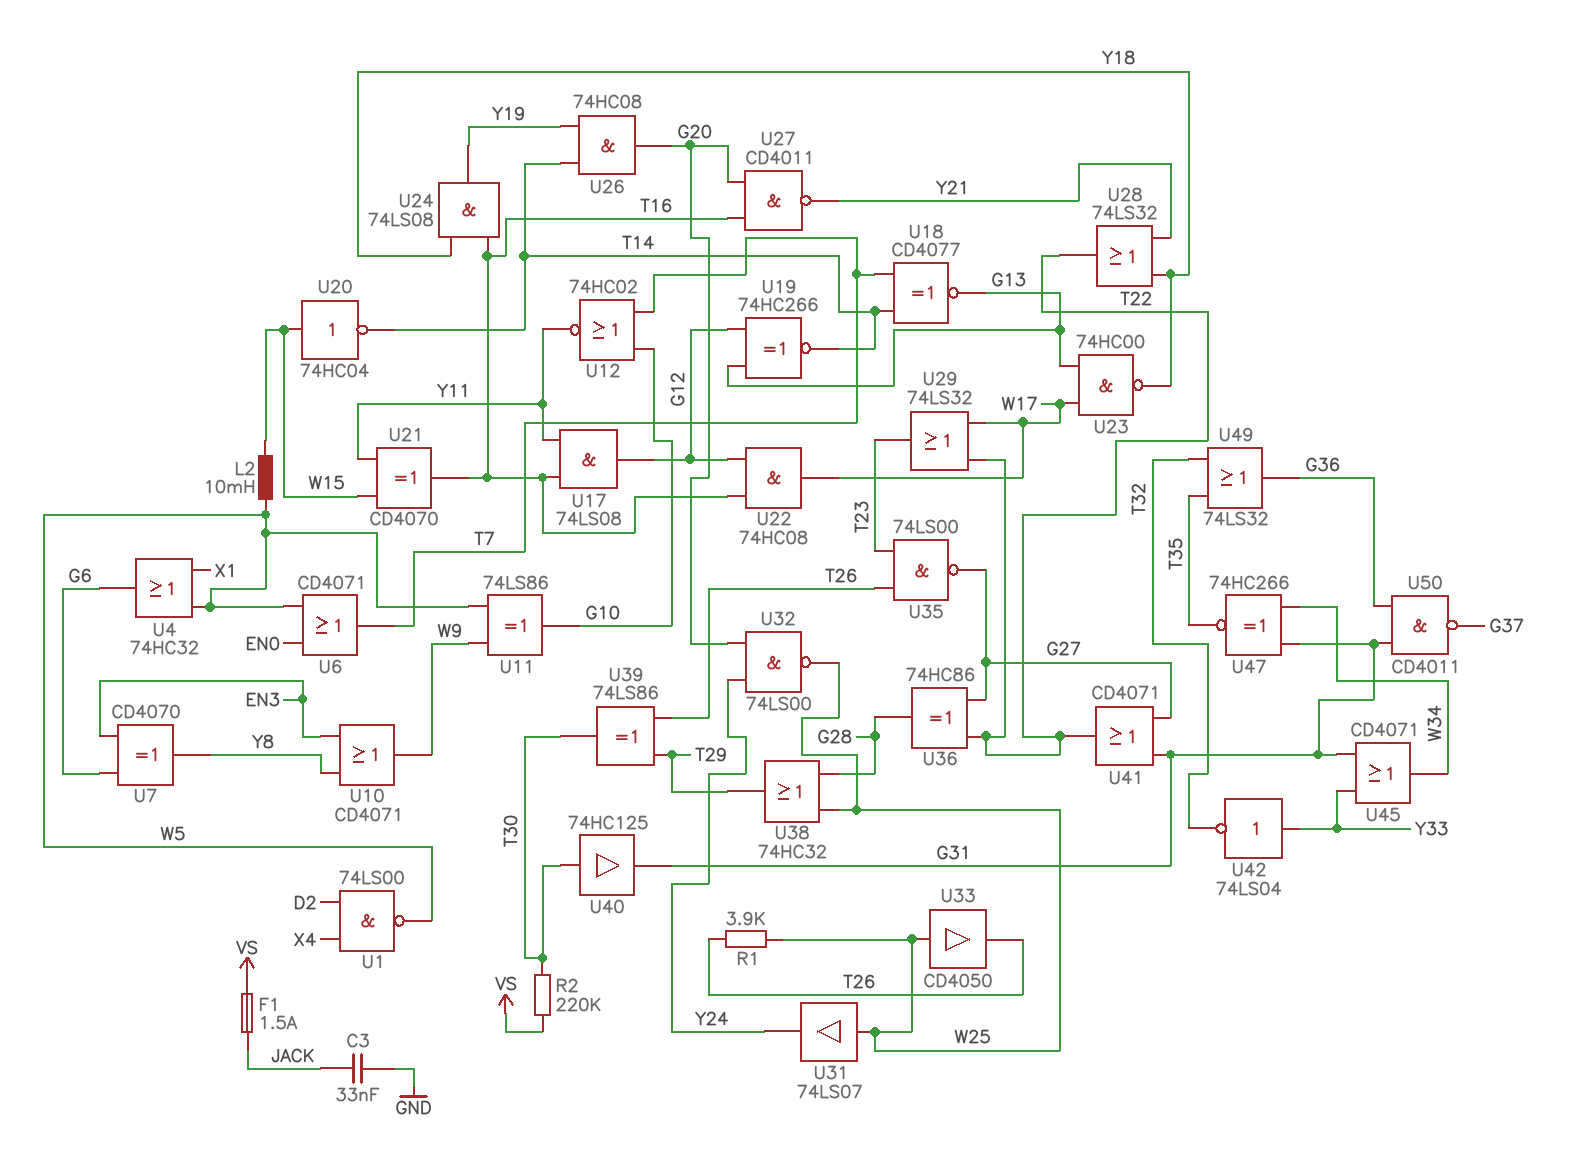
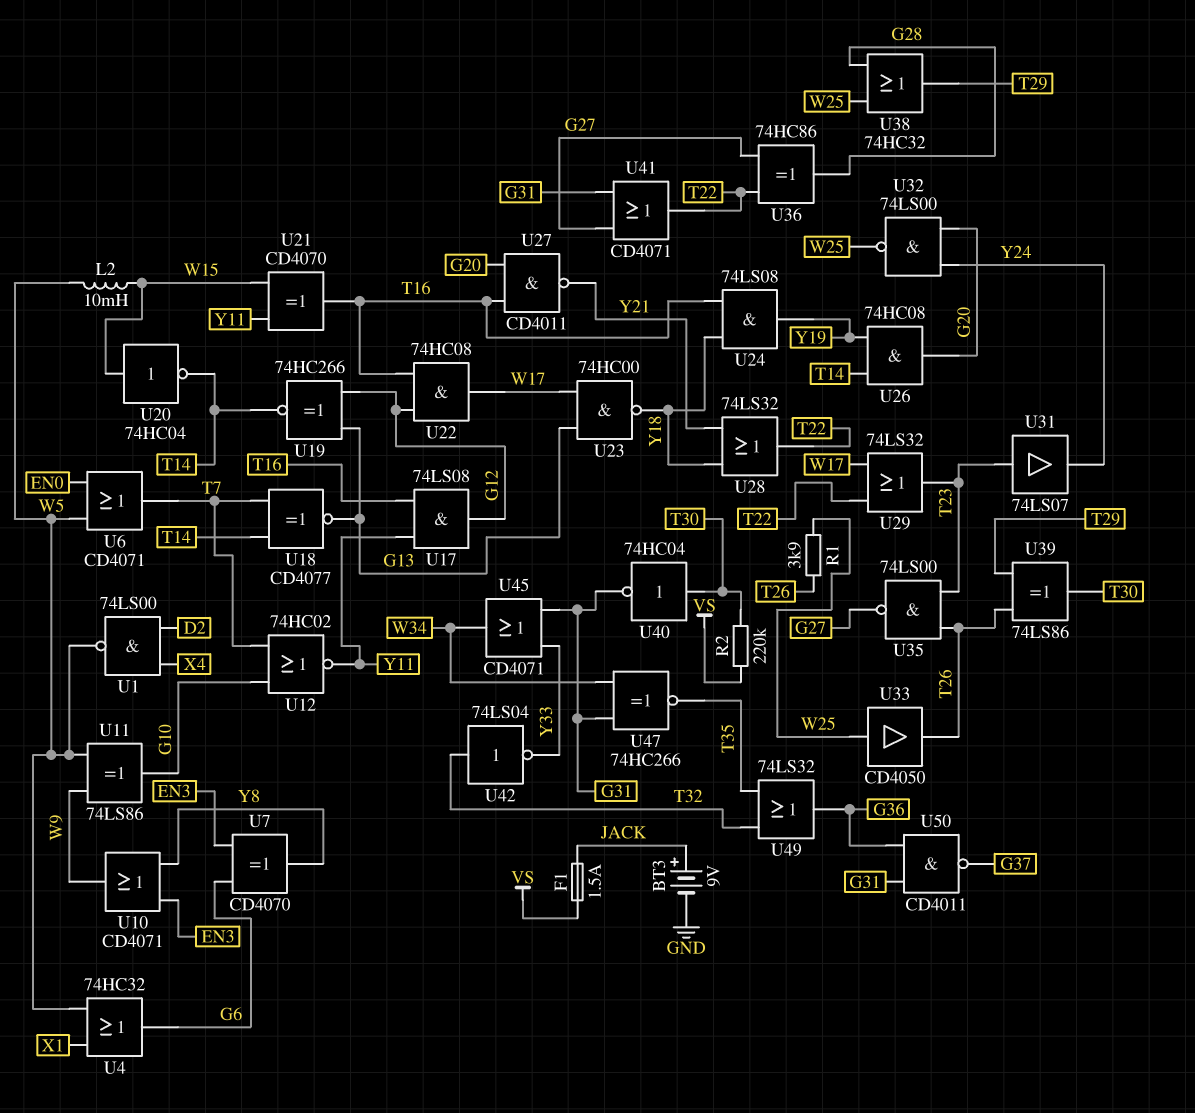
BT3: none -> 9V (plus JACK, minus GND)
C3: 33nF (GND, JACK) -> none
U31: buffer 74LS07 (in W25, out Y24) -> buffer 74LS07 (in T23, out Y24)
U40: buffer 74HC125 (in T30, out G31) -> NOT 74HC04 (in T30, out G31)
U42: NOT 74LS04 (in Y33, out T32) -> NOT 74LS04 (in T32, out Y33)

